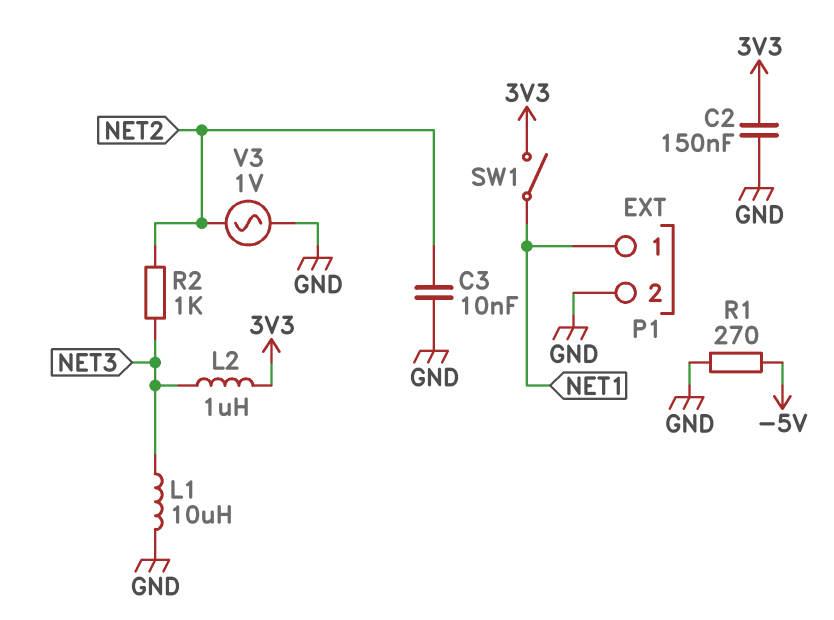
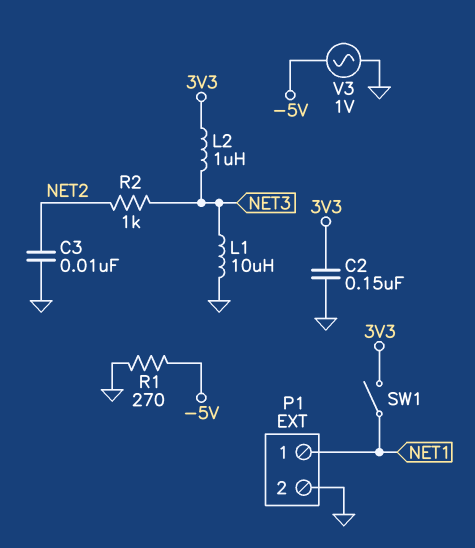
V3: AC 1V (GND, NET2) -> AC 1V (-5V, GND)

